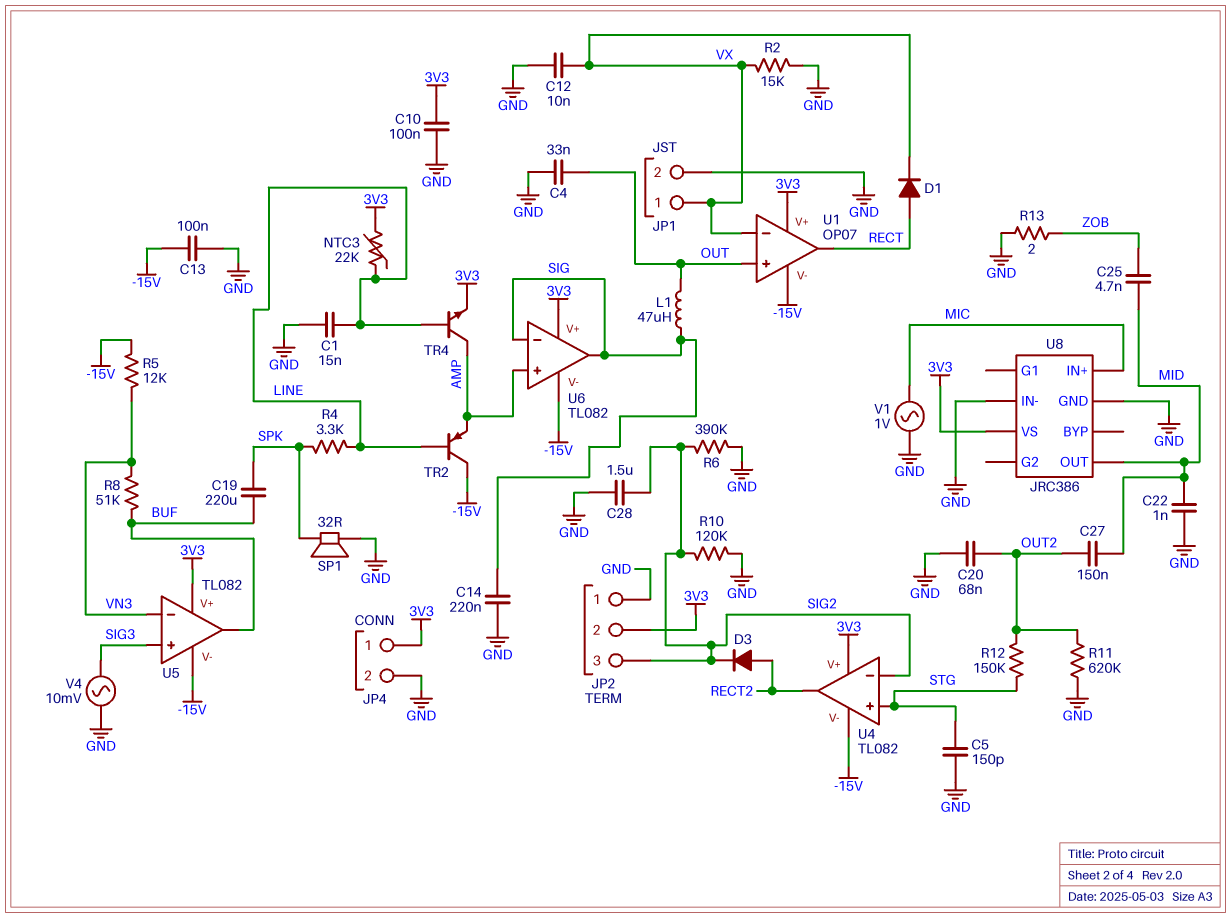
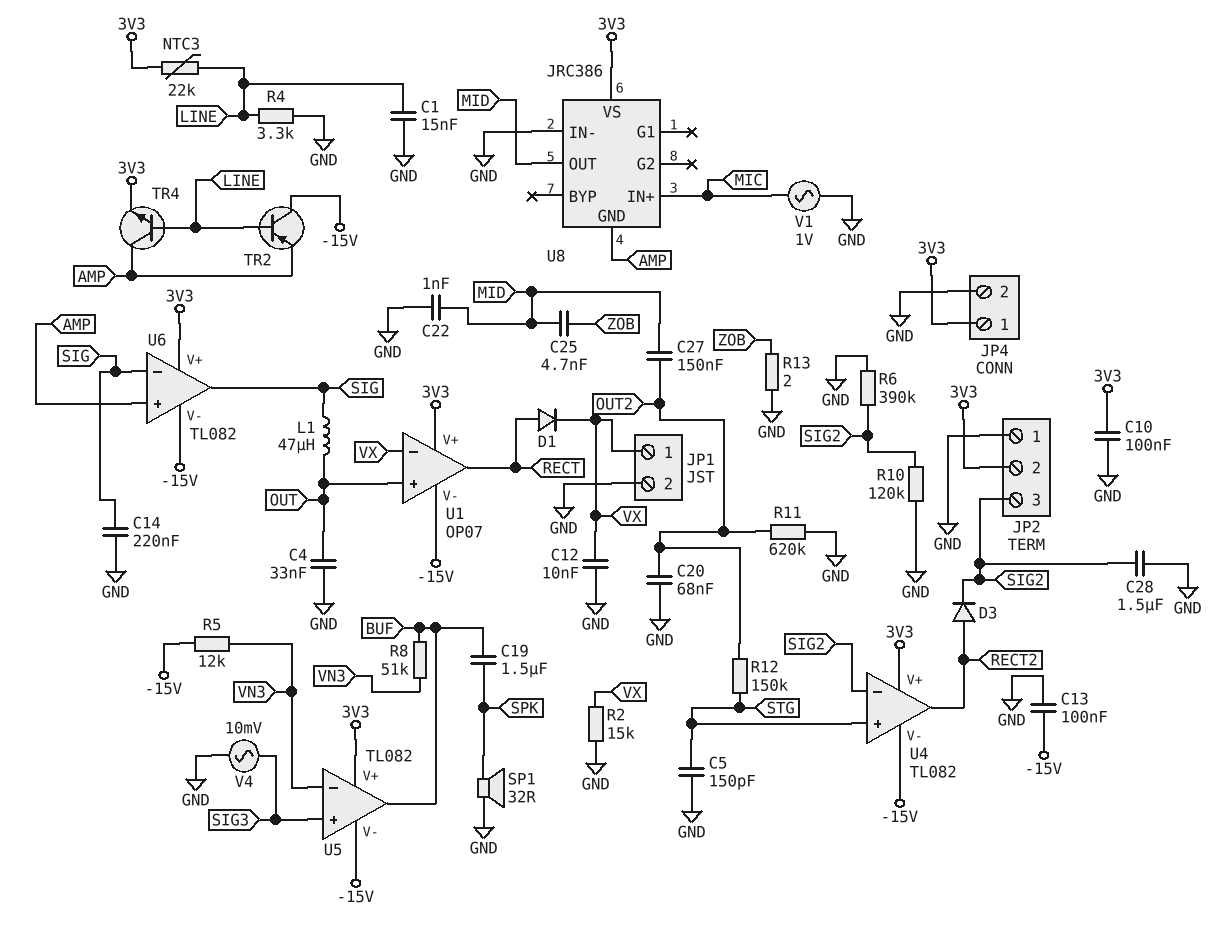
C19: 220uF (BUF, SPK) -> 1.5uF (BUF, SPK)
R4: 3.3k (LINE, SPK) -> 3.3k (GND, LINE)
U8 pin GND: GND -> AMP

